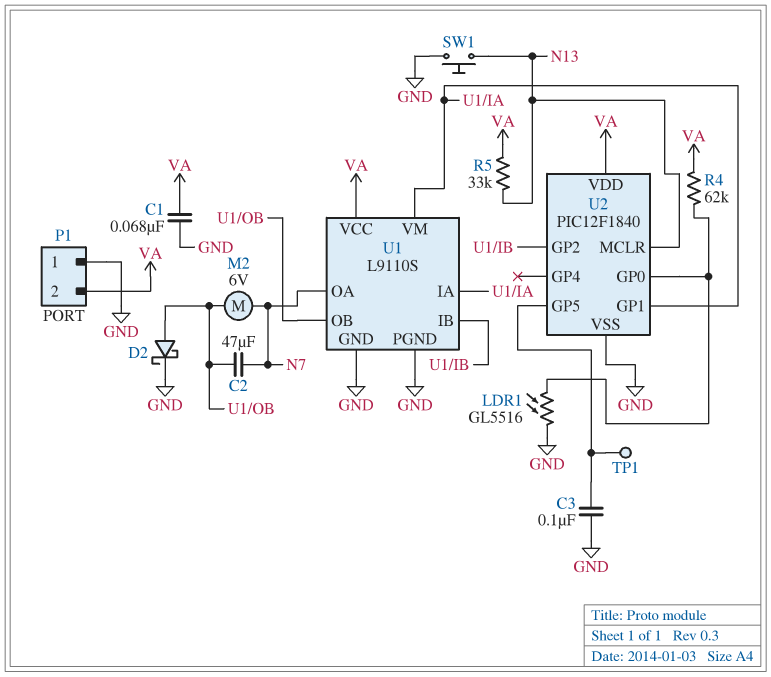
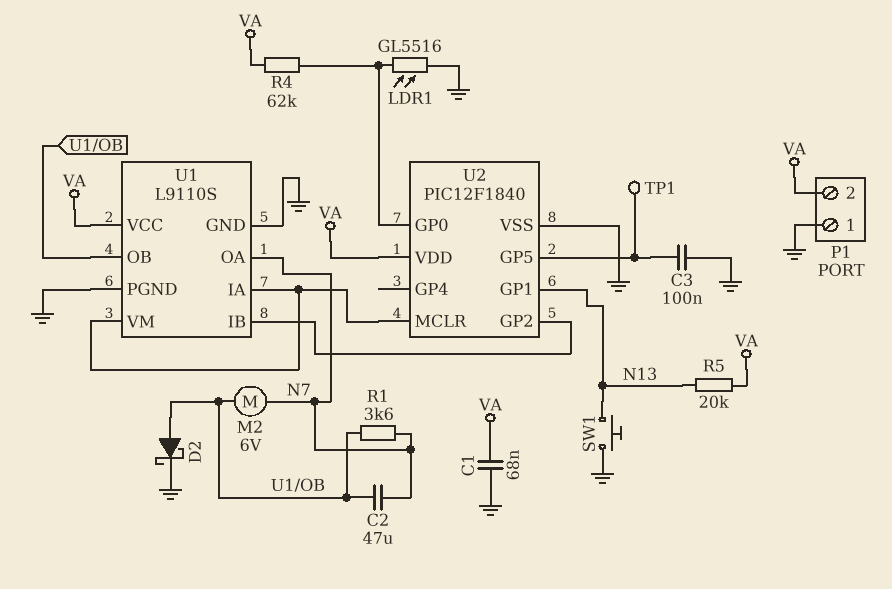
R1: none -> 3.6k (N7, U1/OB)
R5: 33k (N13, VA) -> 20k (N13, VA)
U2 pin GP1: U1/IA -> N13
U2 pin MCLR: N13 -> U1/IA

